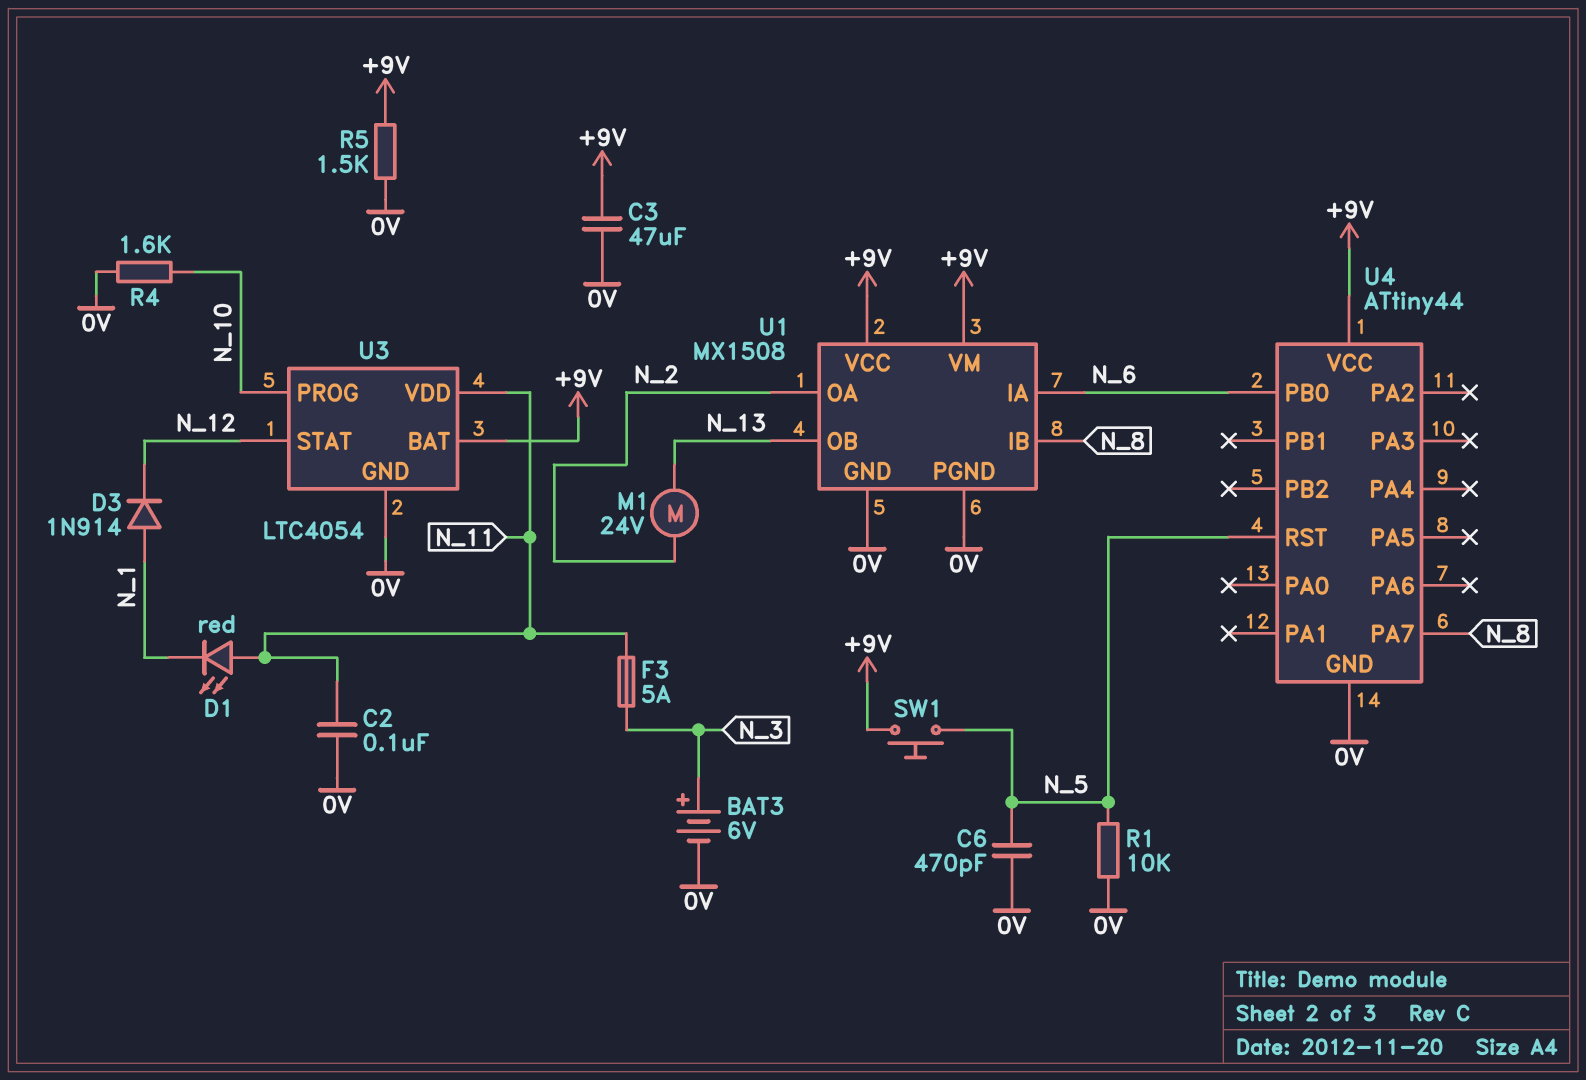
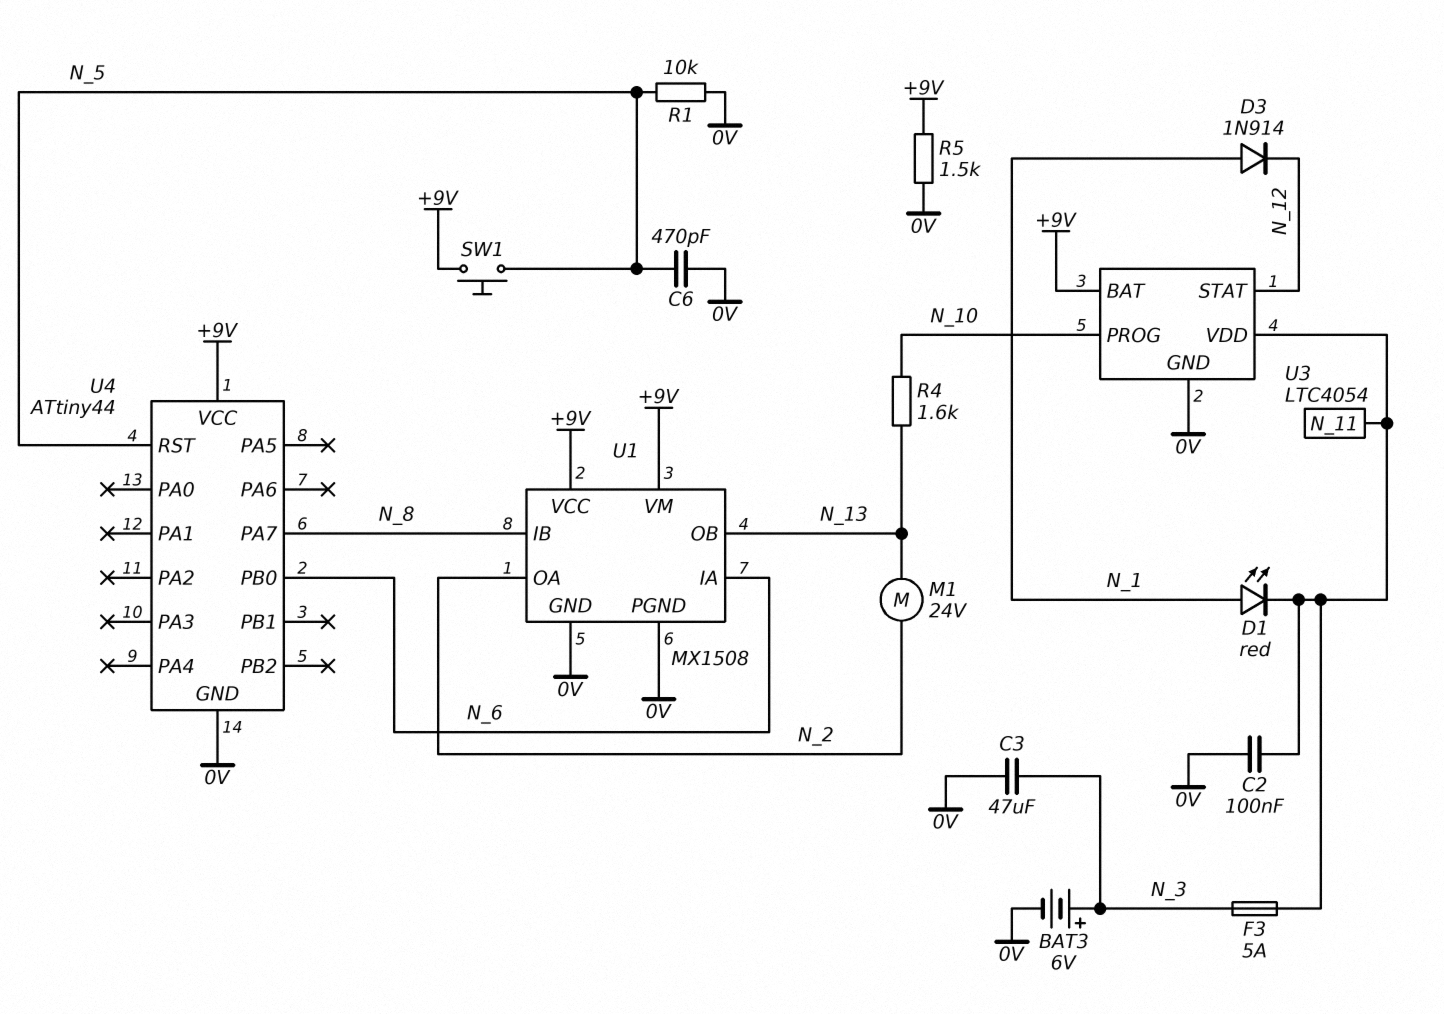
C3: 47uF (+9V, 0V) -> 47uF (0V, N_3)
D1: LED red (A N_11, K N_1) -> LED red (A N_1, K N_11)
R4: 1.6k (0V, N_10) -> 1.6k (N_10, N_13)

